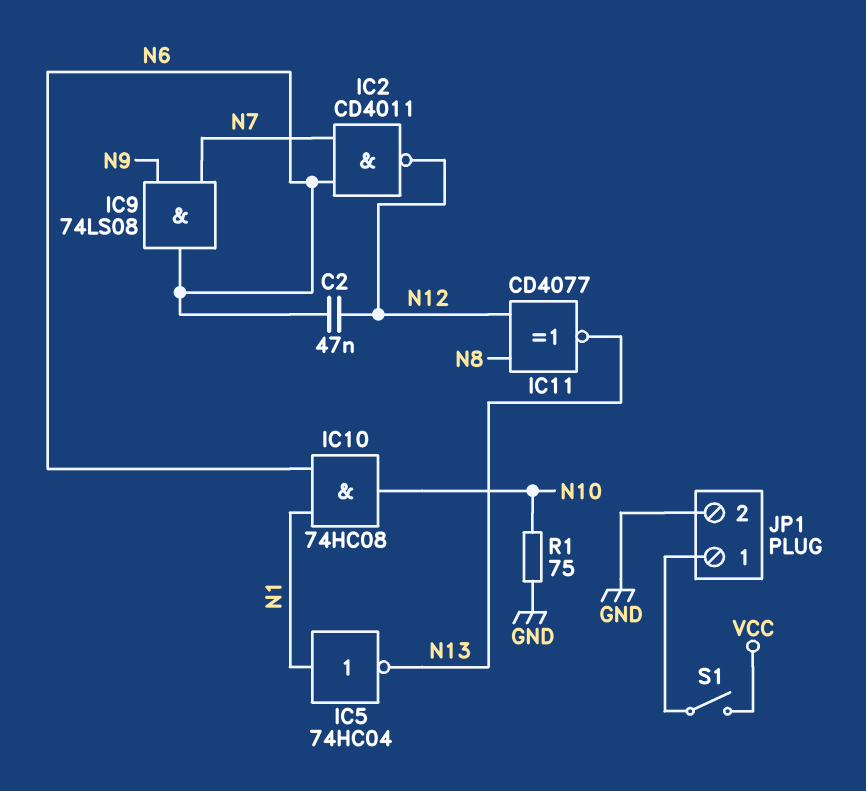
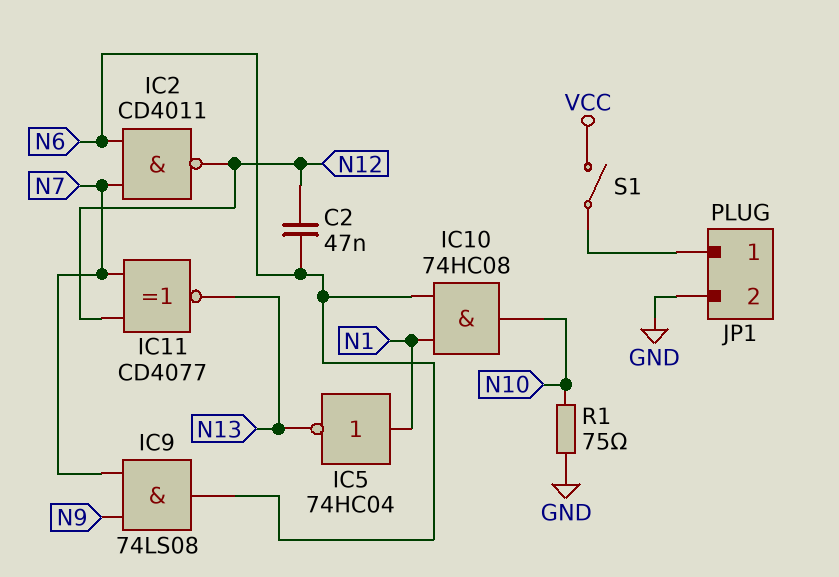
IC11: XNOR CD4077 (in N8, in N12, out N13) -> XNOR CD4077 (in N7, in N12, out N13)

